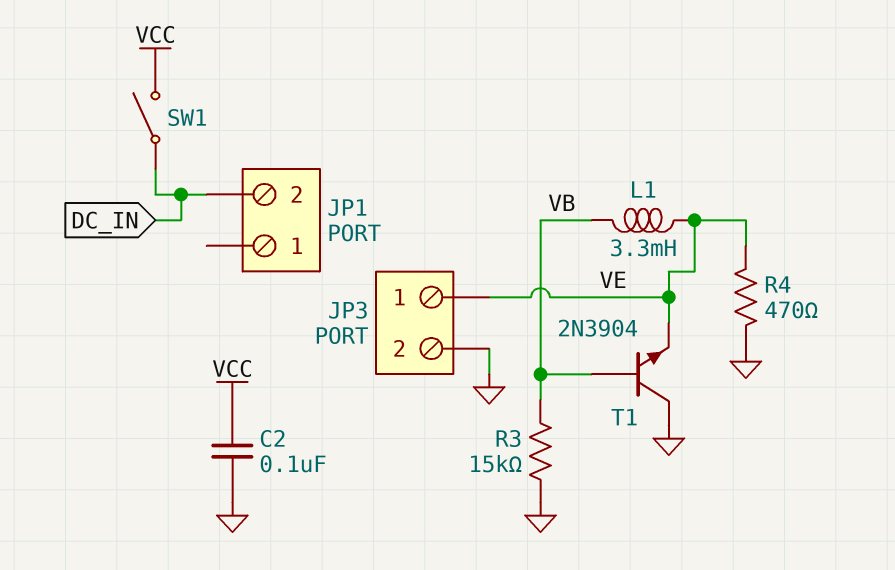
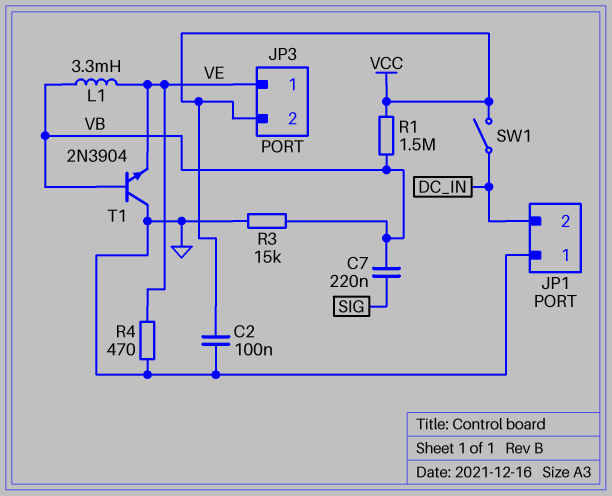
C7: none -> 220nF (SIG, VB)
JP1 pin 1: none -> GND
JP3 pin 2: GND -> VCC
R1: none -> 1.5M (VB, VCC)

